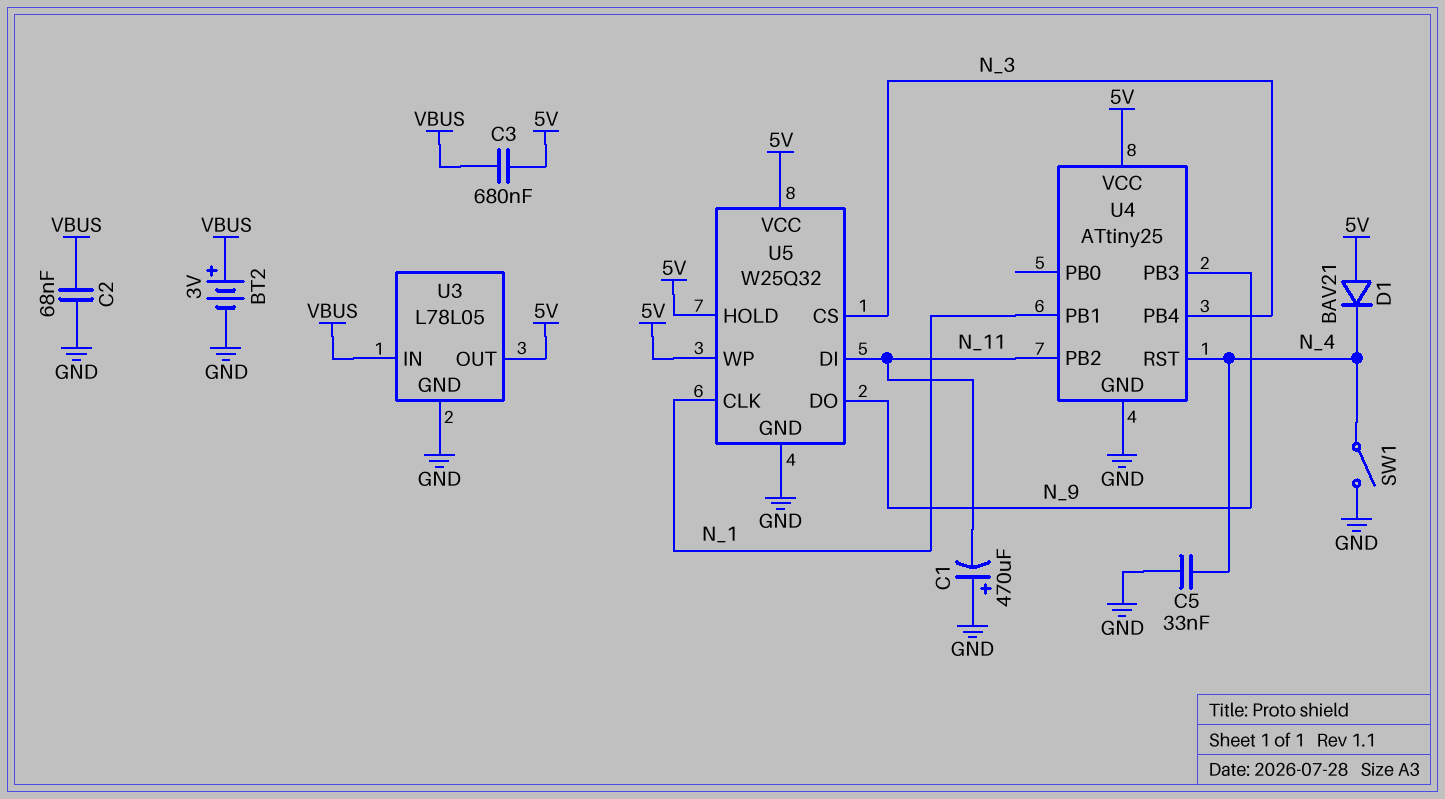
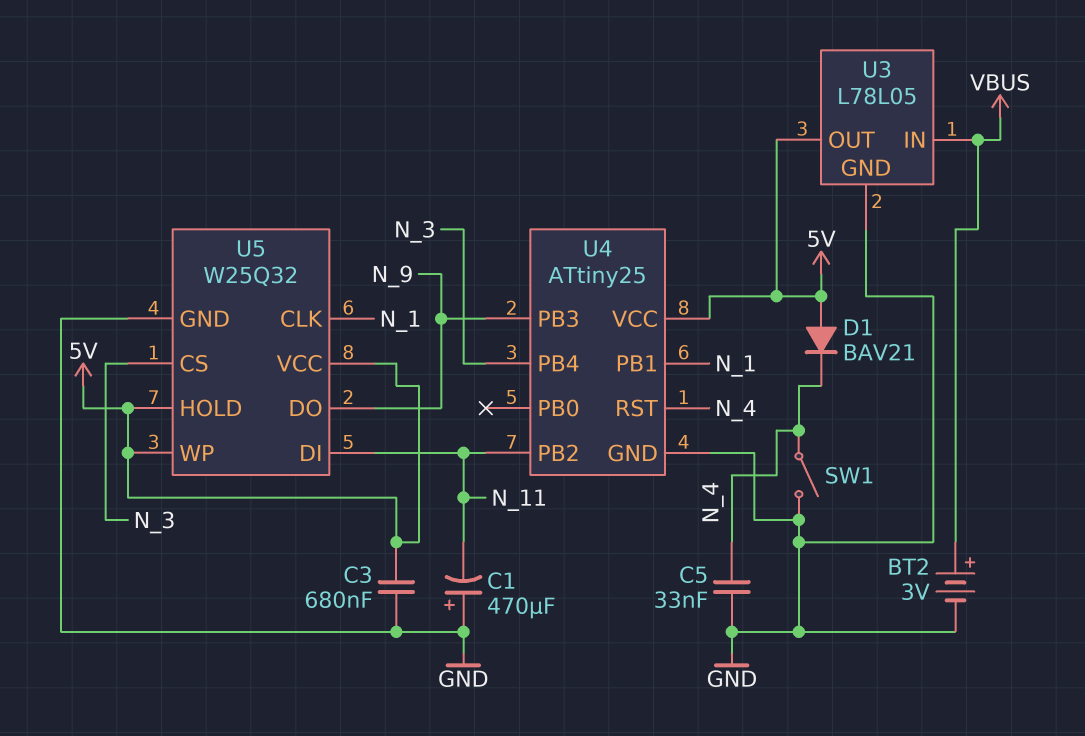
C2: 68nF (GND, VBUS) -> none
C3: 680nF (5V, VBUS) -> 680nF (5V, GND)

